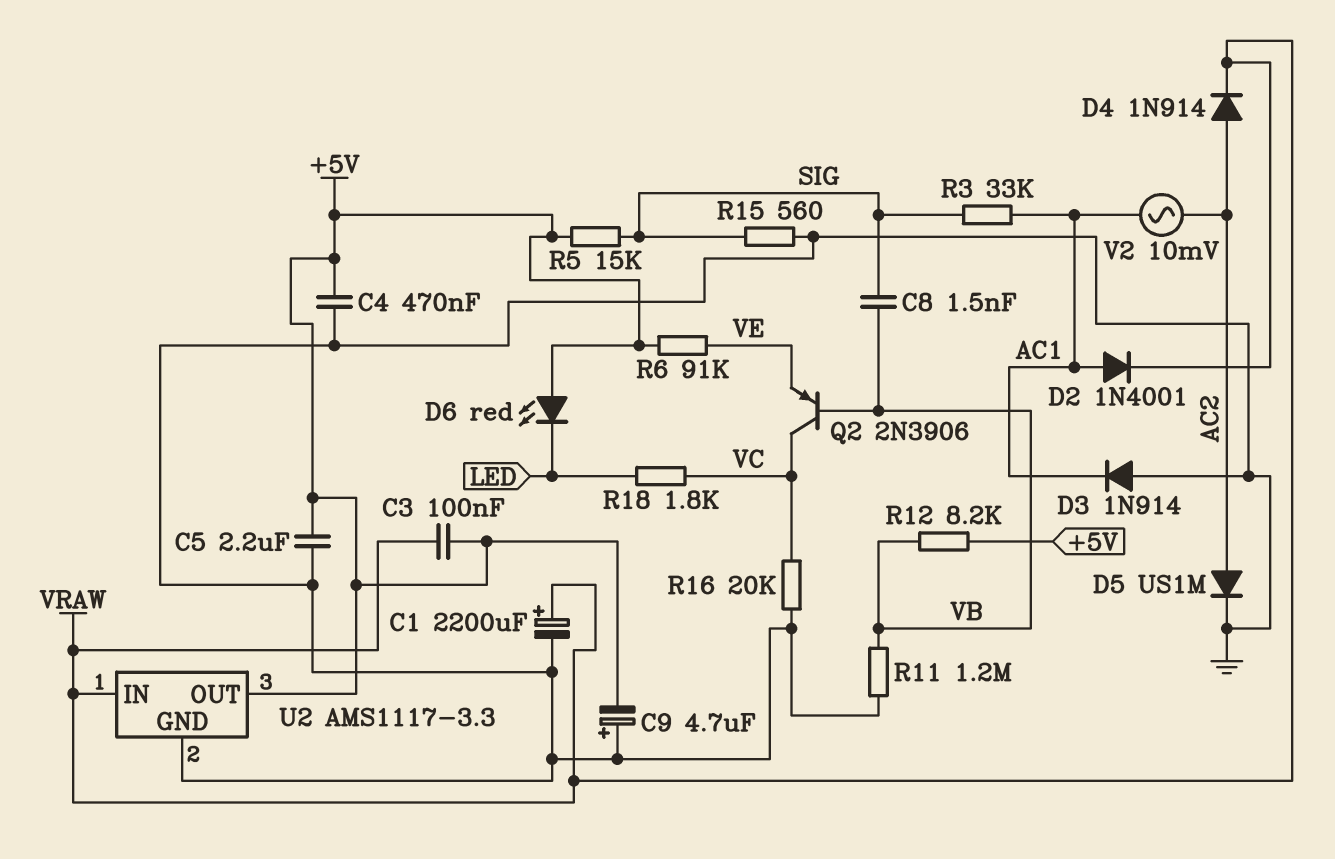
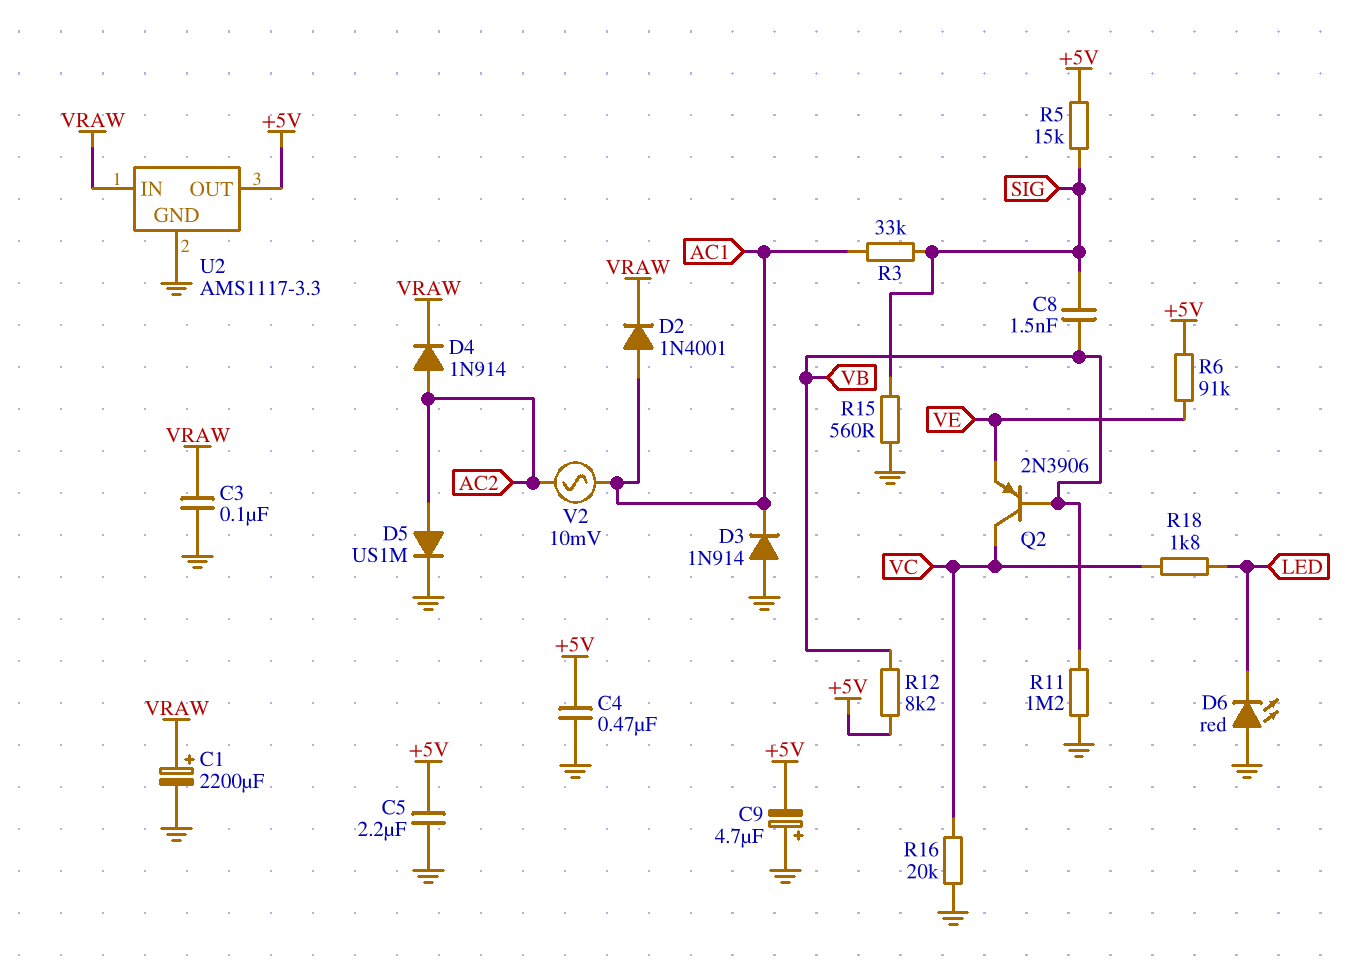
C3: 100nF (+5V, VRAW) -> 100nF (GND, VRAW)
D6: LED red (A +5V, K LED) -> LED red (A GND, K LED)

